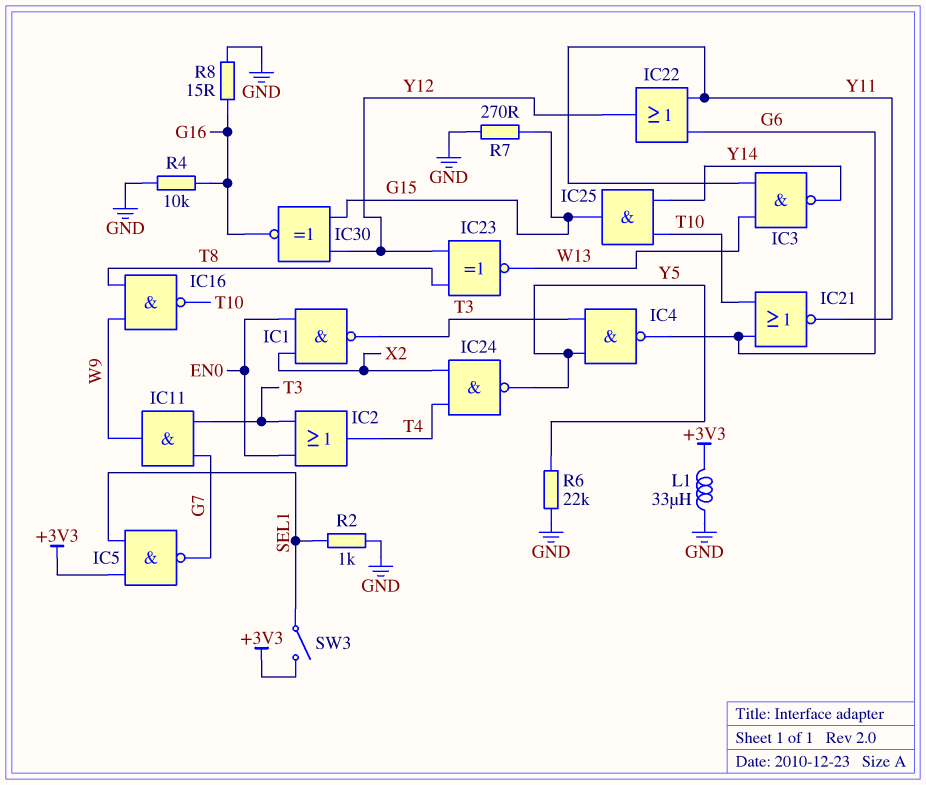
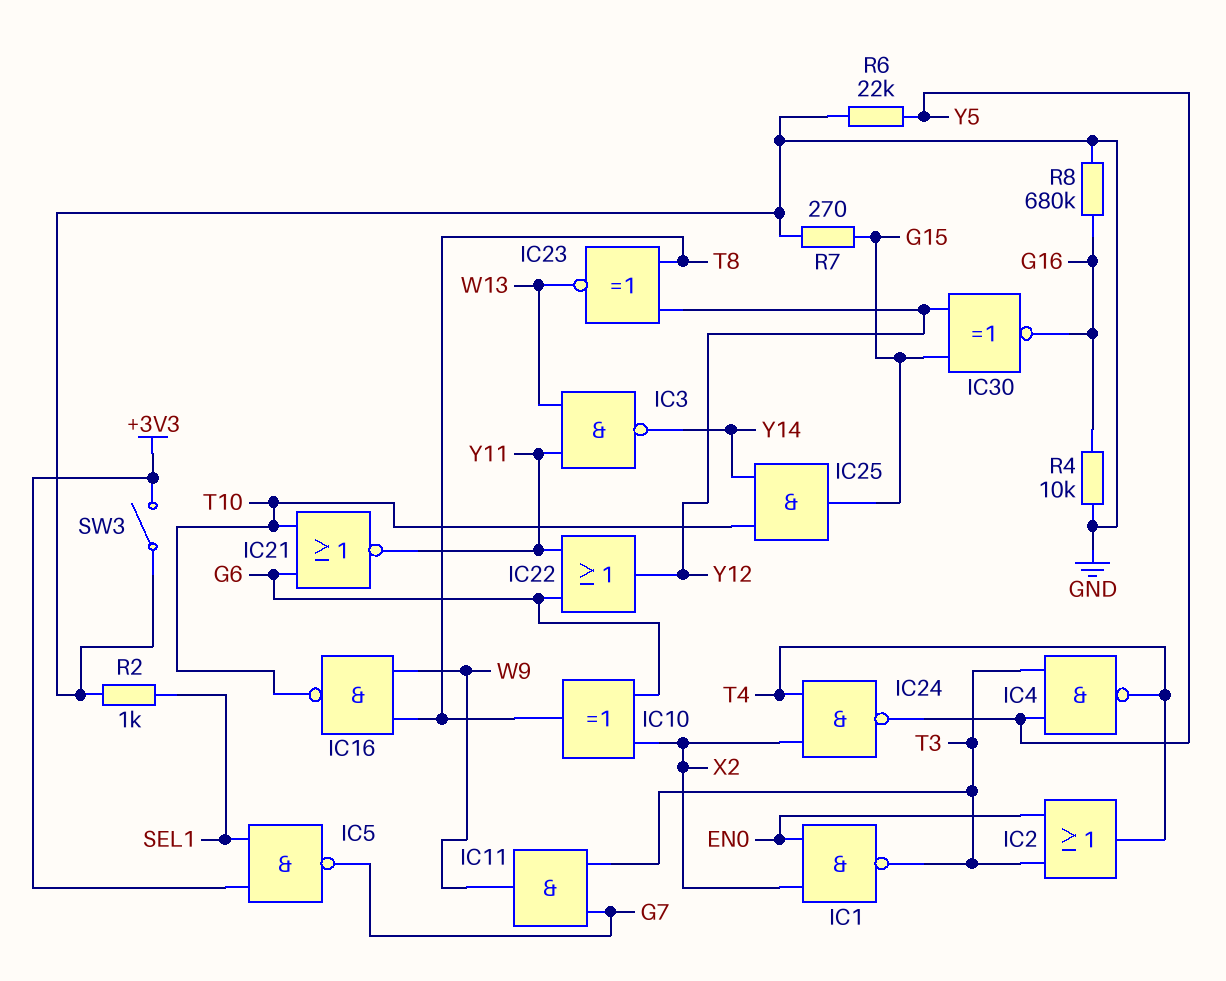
IC4: NAND (in T3, in Y5, out G6) -> NAND (in T3, in Y5, out T4)
IC10: none -> XOR (in G6, in X2, out T8)
L1: 33uH (+3V3, GND) -> none
R8: 15 (G16, GND) -> 680k (G16, GND)
SW3: switch (+3V3, SEL1) -> switch (+3V3, GND)

